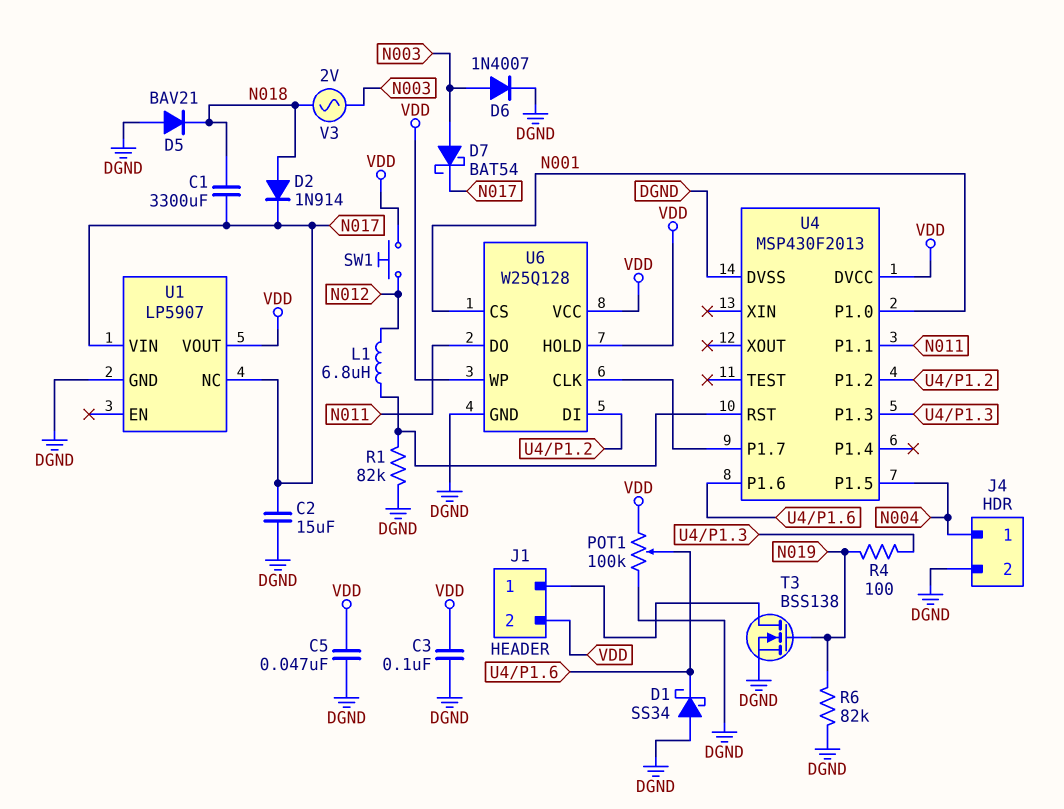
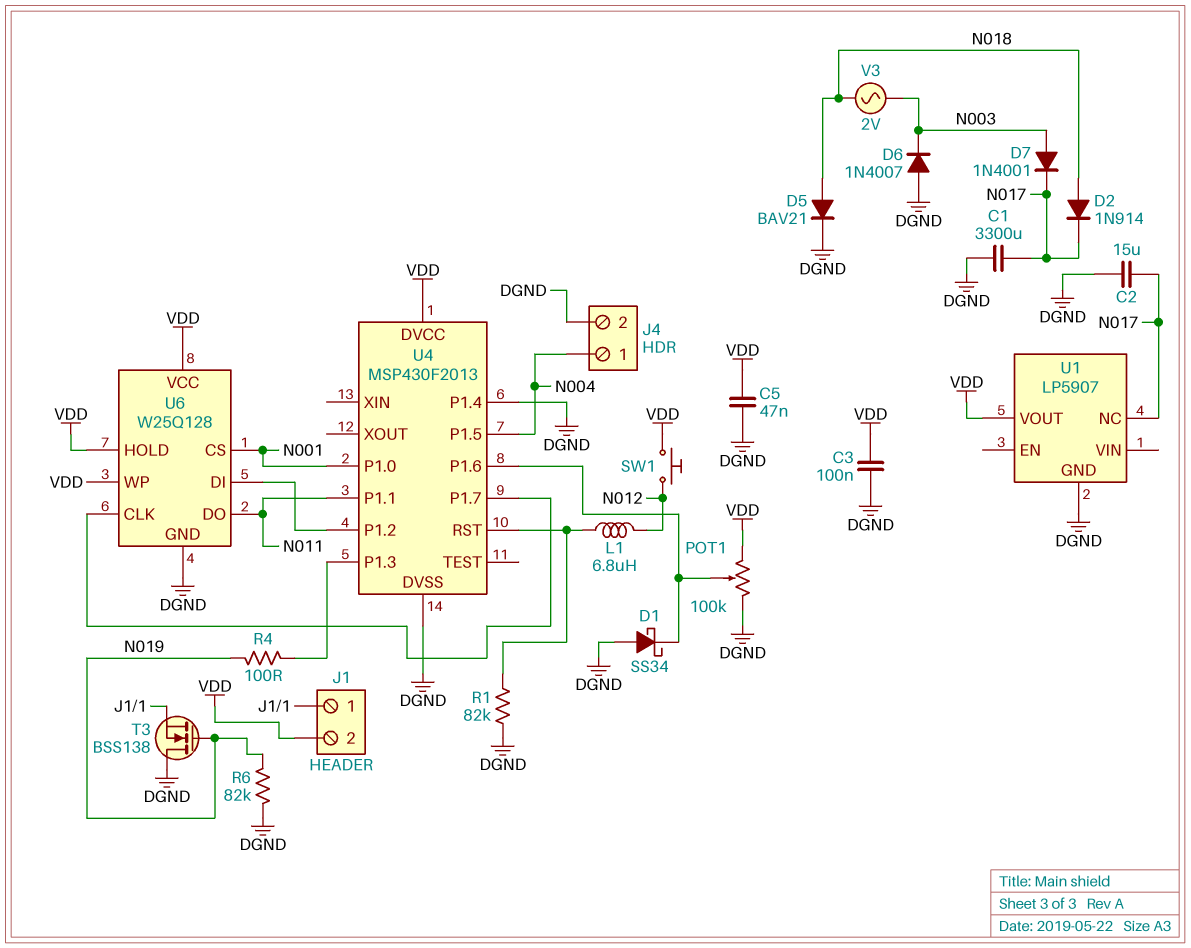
C1: 3300uF (N017, N018) -> 3300uF (DGND, N017)
D5: diode BAV21 (A DGND, K N018) -> diode BAV21 (A N018, K DGND)
D6: diode 1N4007 (A N003, K DGND) -> diode 1N4007 (A DGND, K N003)
D7: schottky BAT54 (A N003, K N017) -> diode 1N4001 (A N003, K N017)
T3: NMOS BSS138 (G N019, D J1/1, S DGND) -> NMOS BSS138 (G N019, D DGND, S J1/1)
U1 pin VIN: N017 -> none
U4 pin P1.4: none -> DGND

